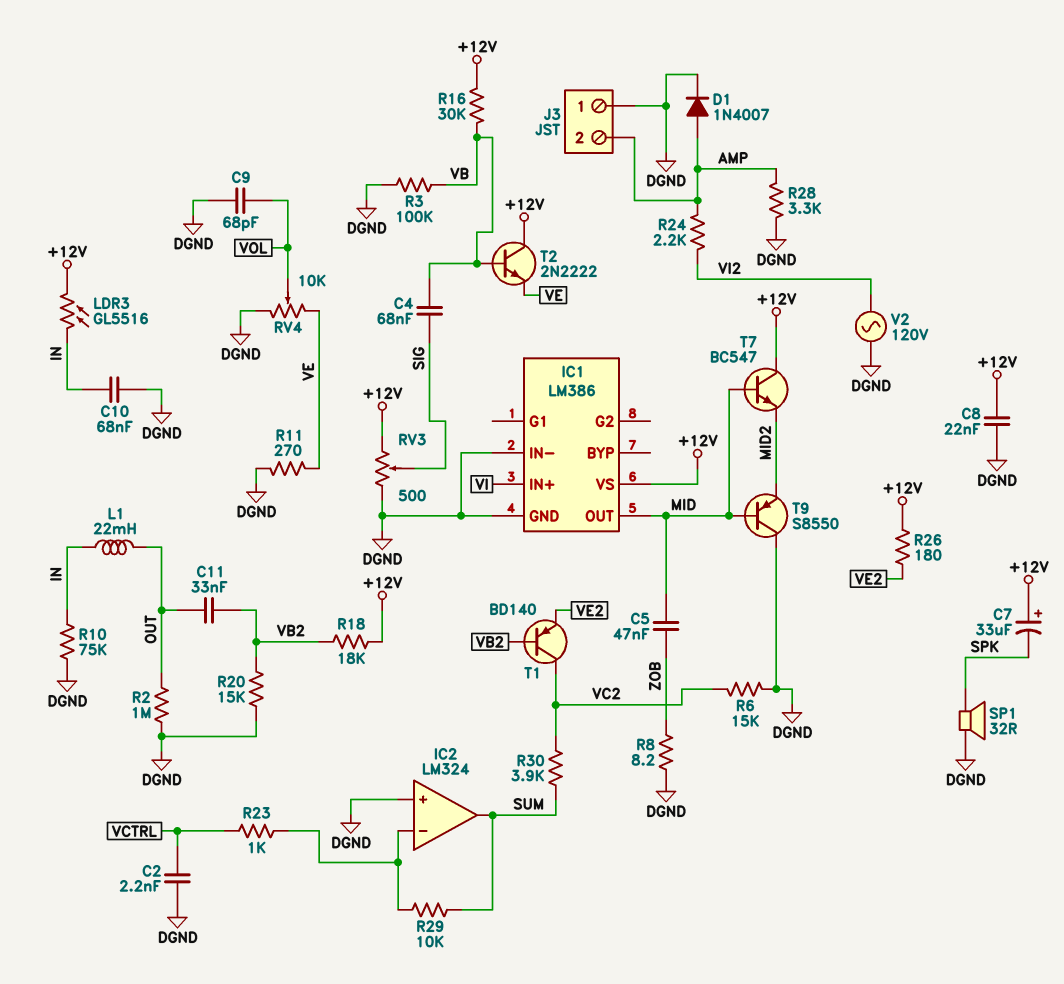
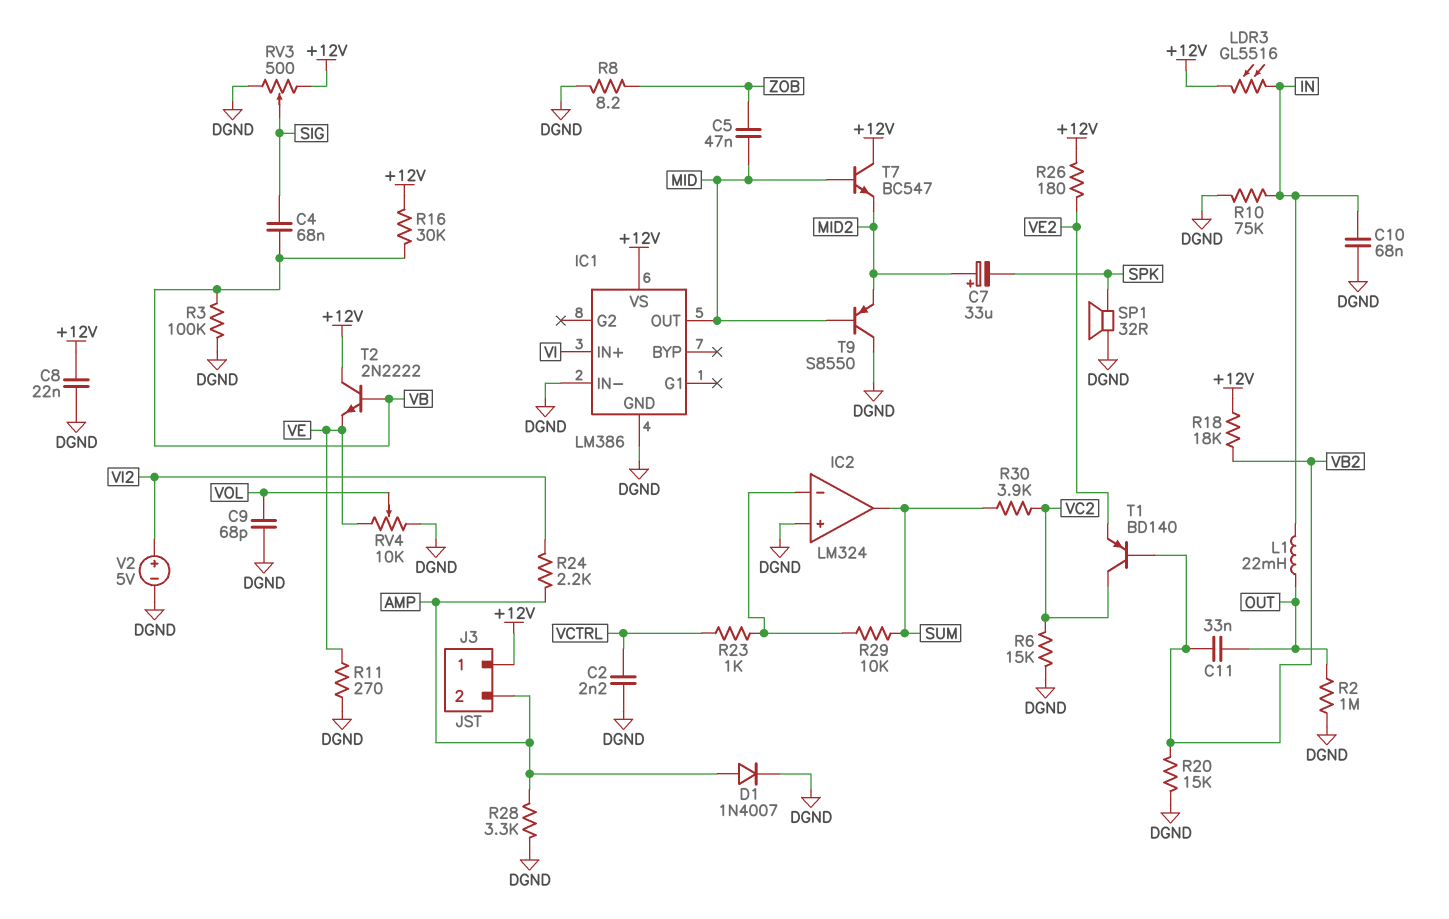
C7: 33uF (plus +12V, minus SPK) -> 33uF (plus MID2, minus SPK)
J3 pin 1: DGND -> +12V
V2: AC 120V (DGND, VI2) -> 5V (plus VI2, minus DGND)

